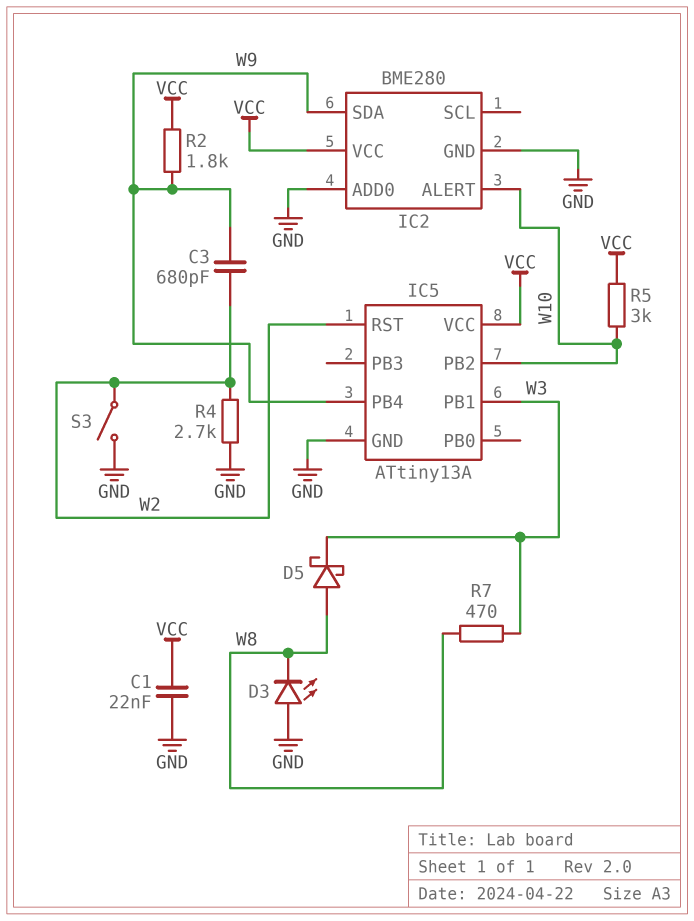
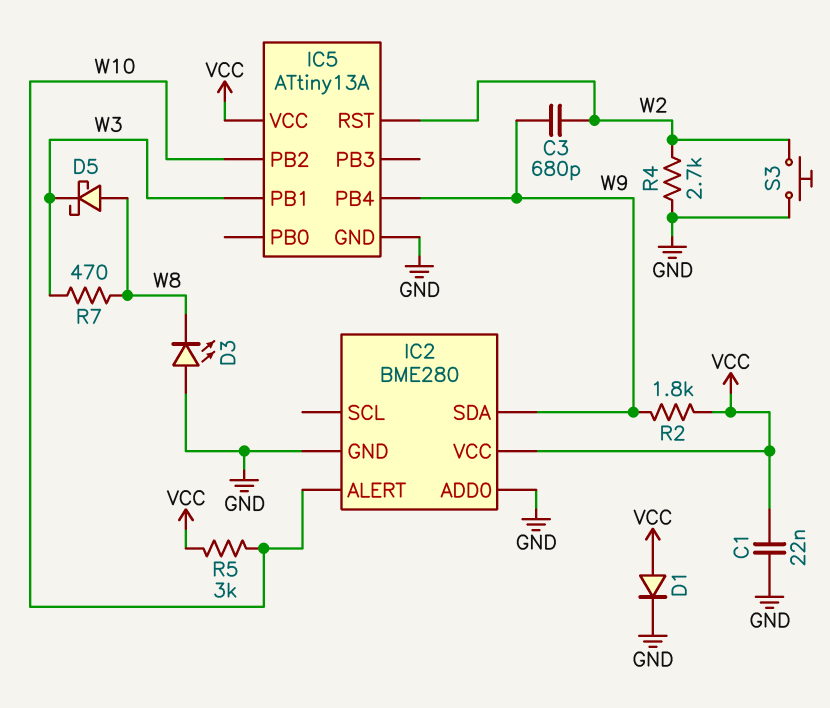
D1: none -> diode (A VCC, K GND)
S3: switch (GND, W2) -> button (GND, W2)

